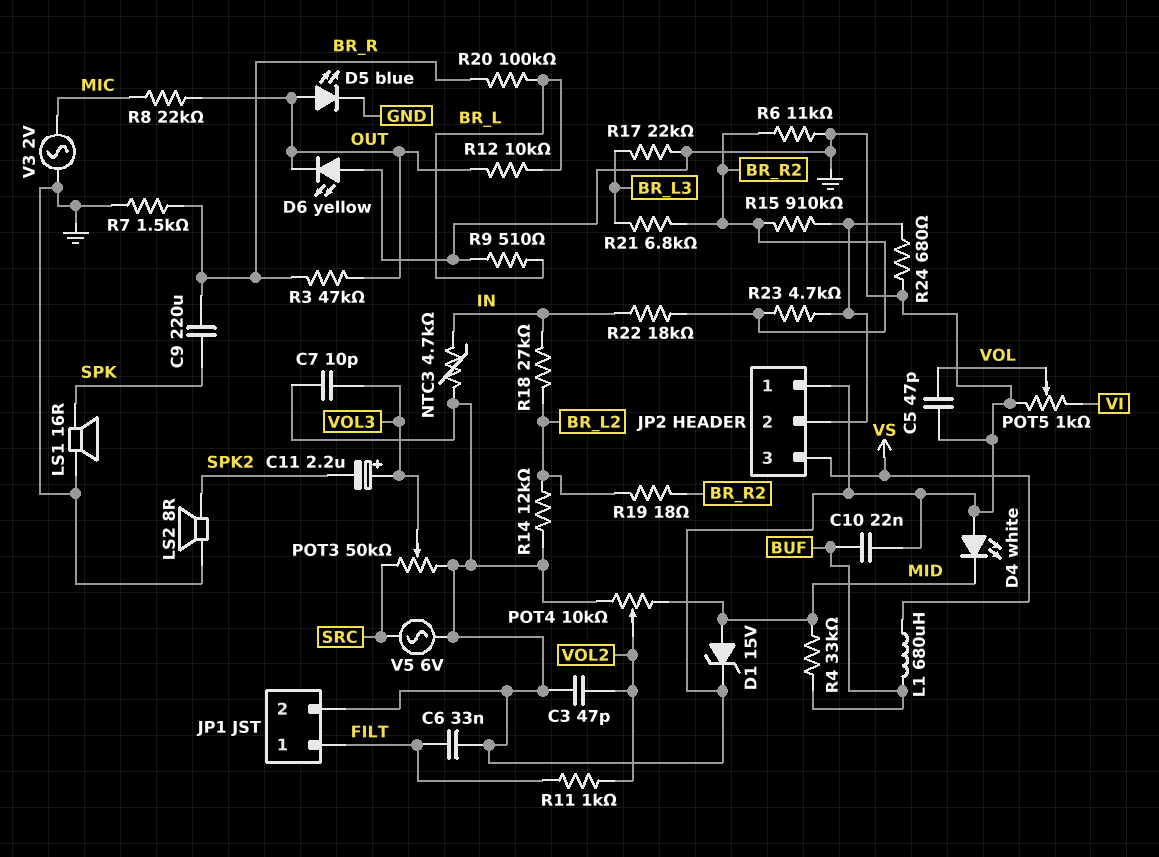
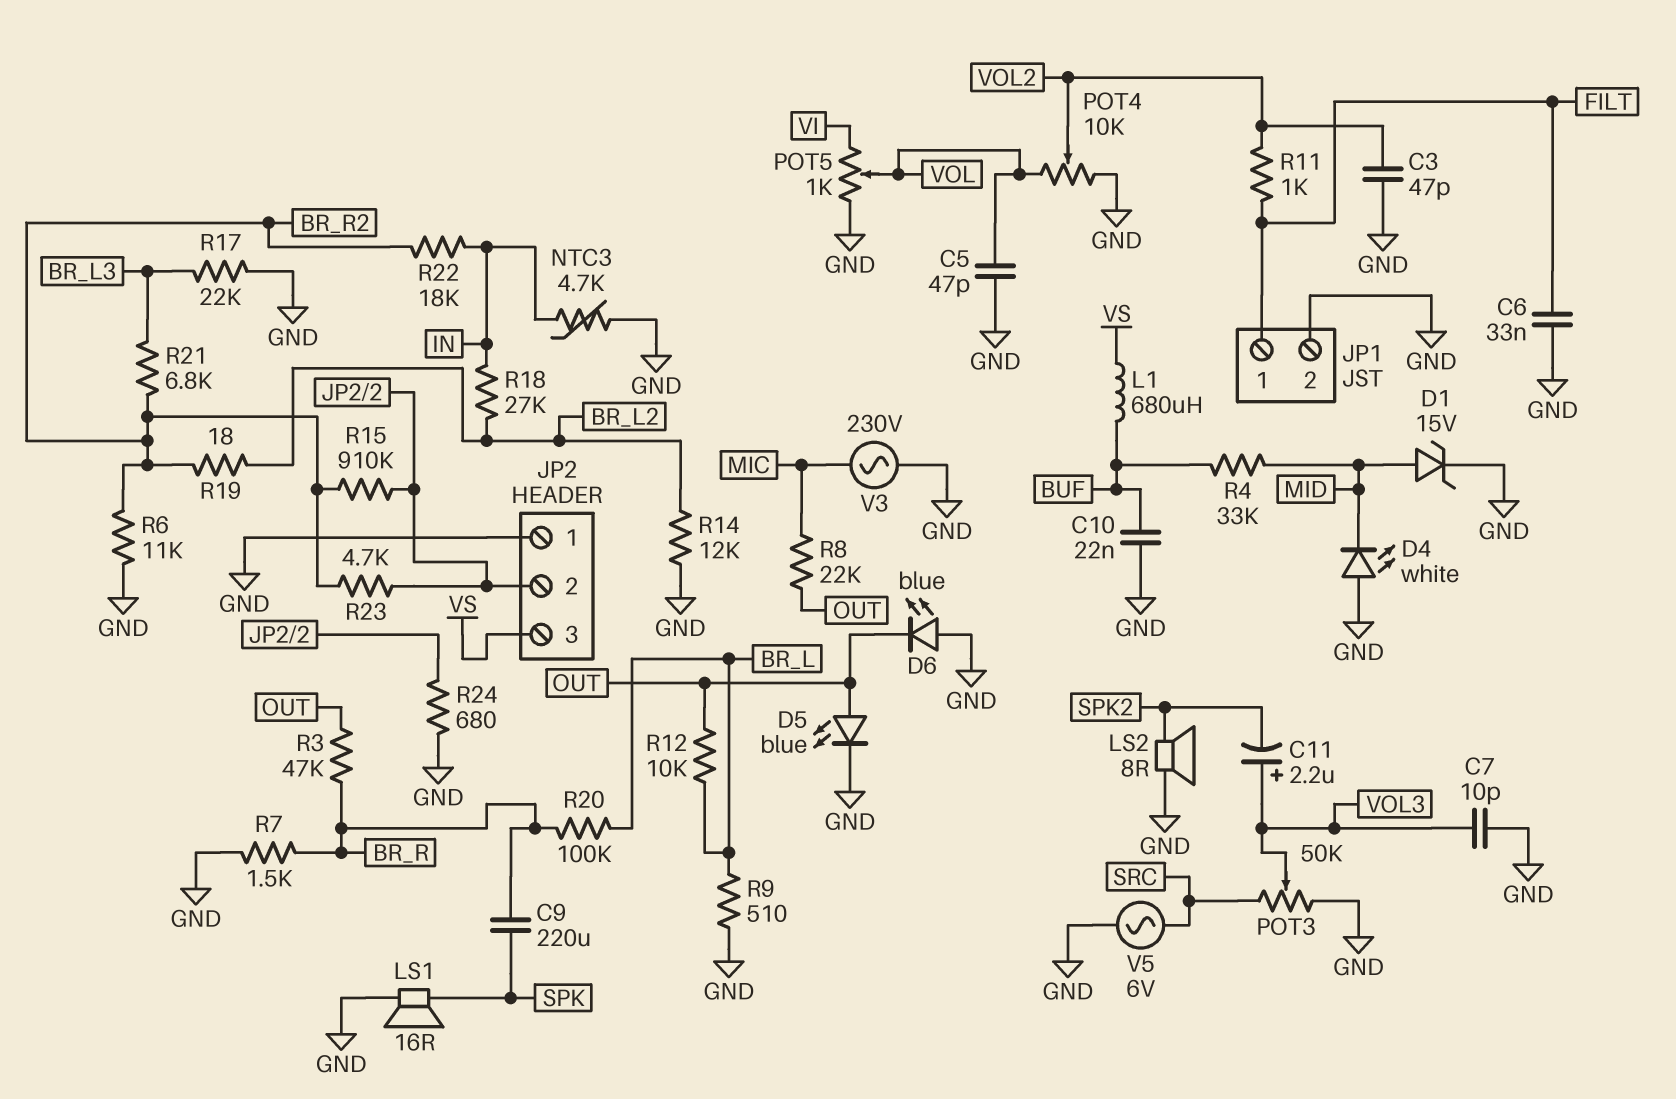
D6: LED yellow (A GND, K OUT) -> LED blue (A GND, K OUT)
POT4: 10k (GND, MID, wiper VOL2) -> 10k (GND, VOL, wiper VOL2)
V3: AC 2V (GND, MIC) -> AC 230V (GND, MIC)

